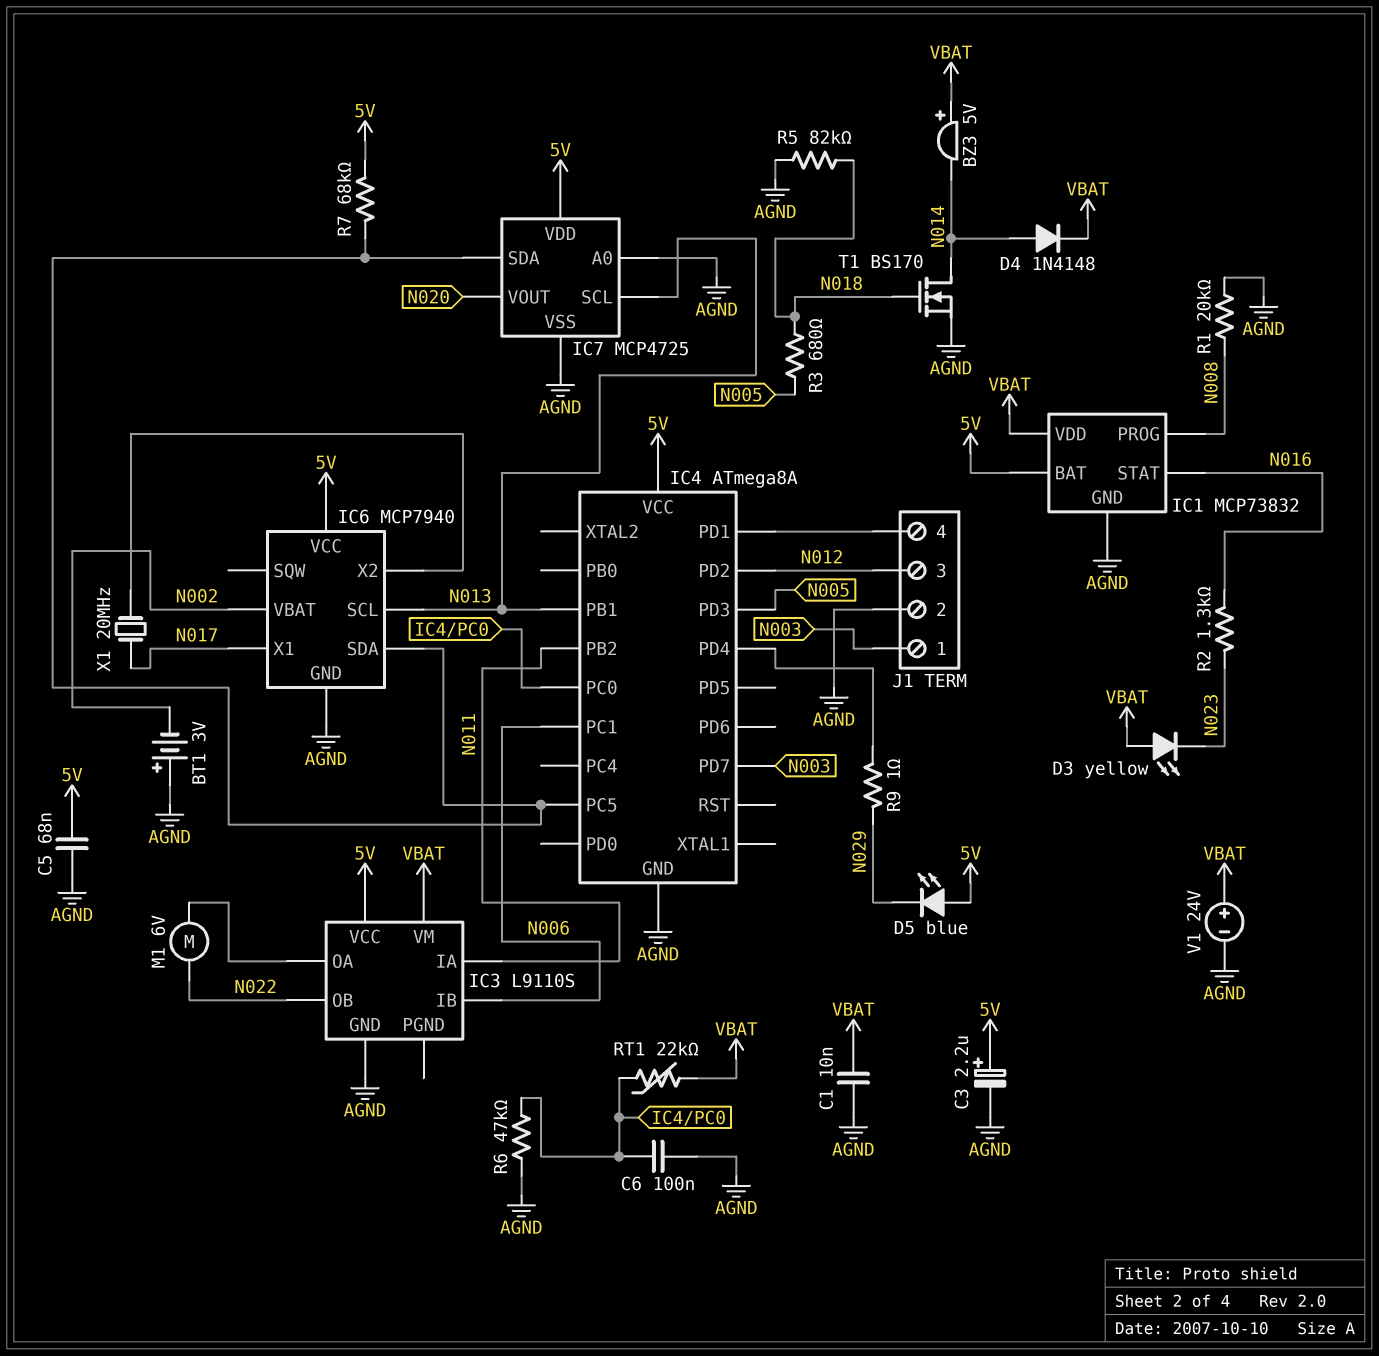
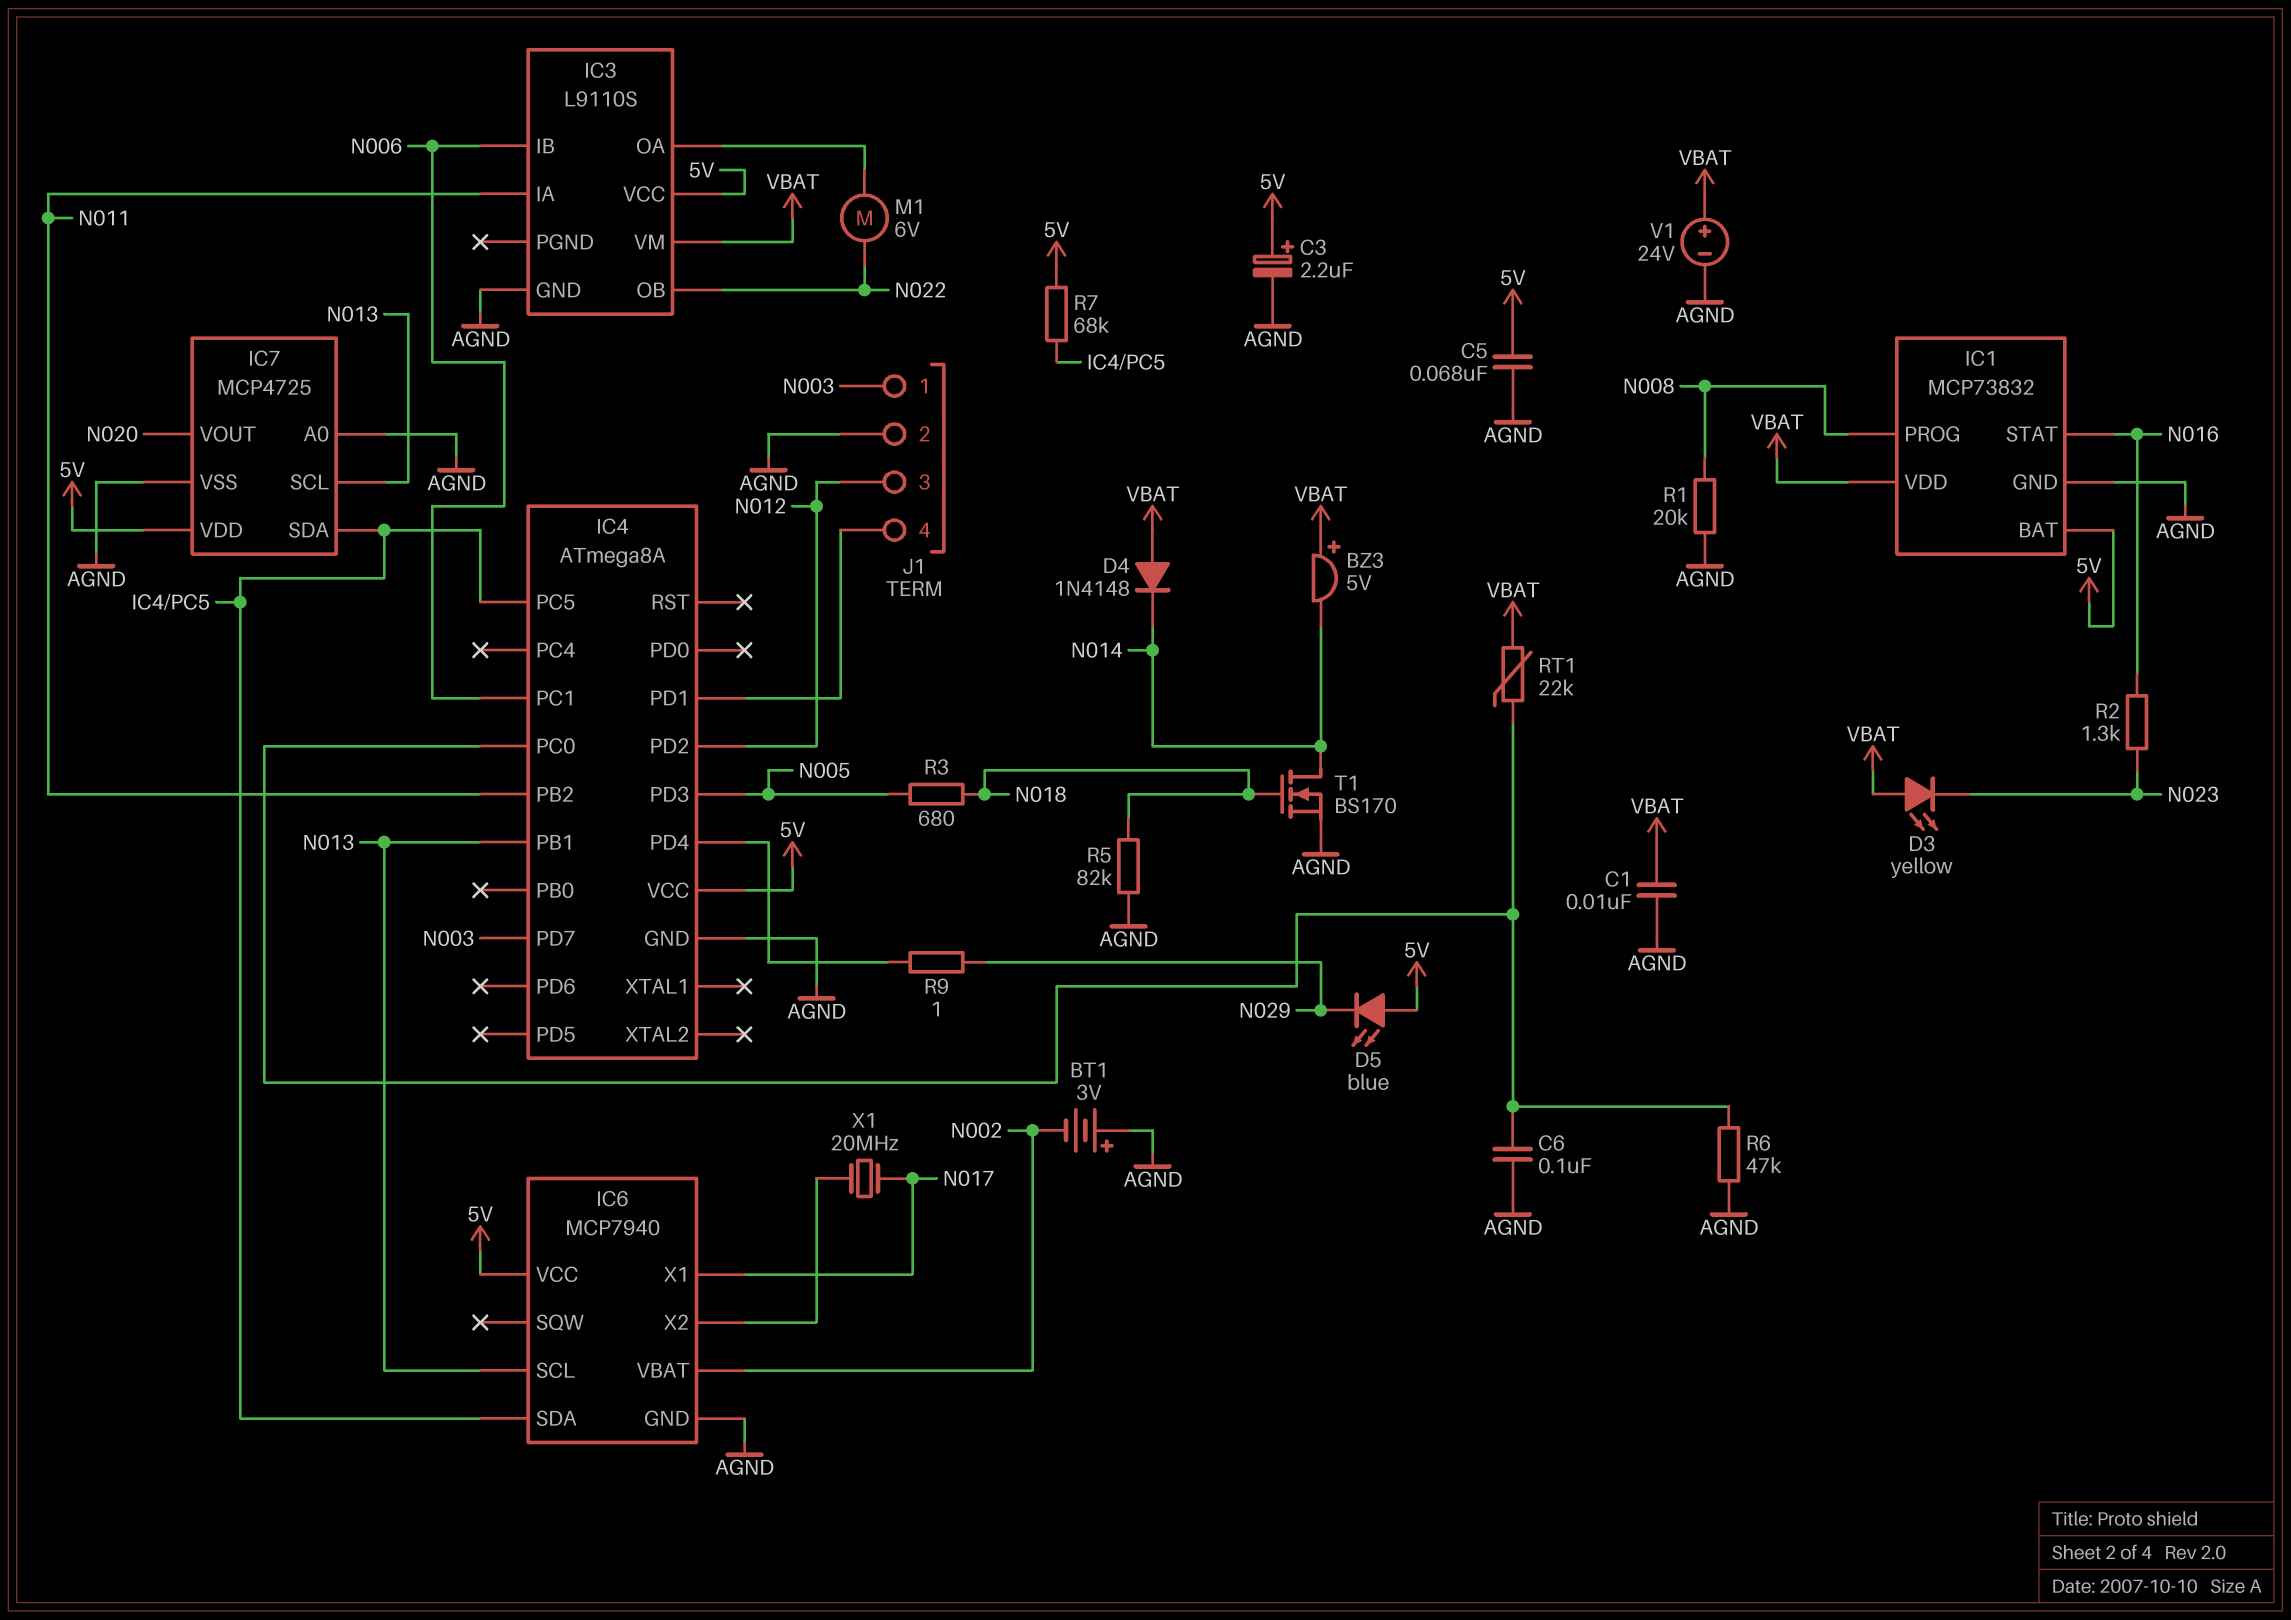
D4: diode 1N4148 (A N014, K VBAT) -> diode 1N4148 (A VBAT, K N014)

